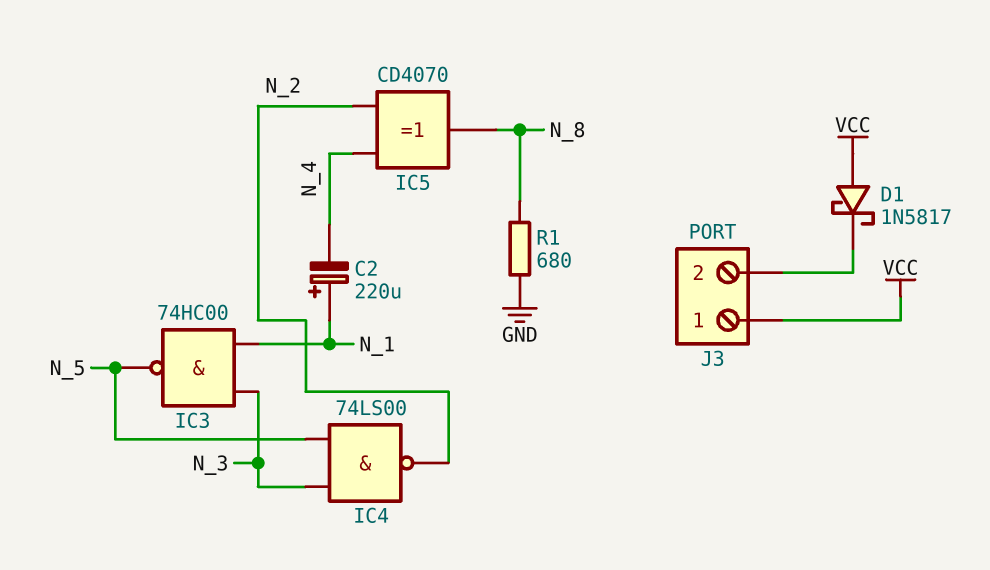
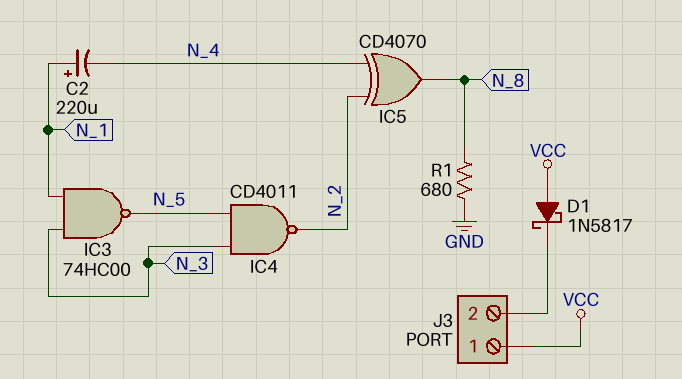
IC4: NAND 74LS00 (in N_3, in N_5, out N_2) -> NAND CD4011 (in N_3, in N_5, out N_2)

